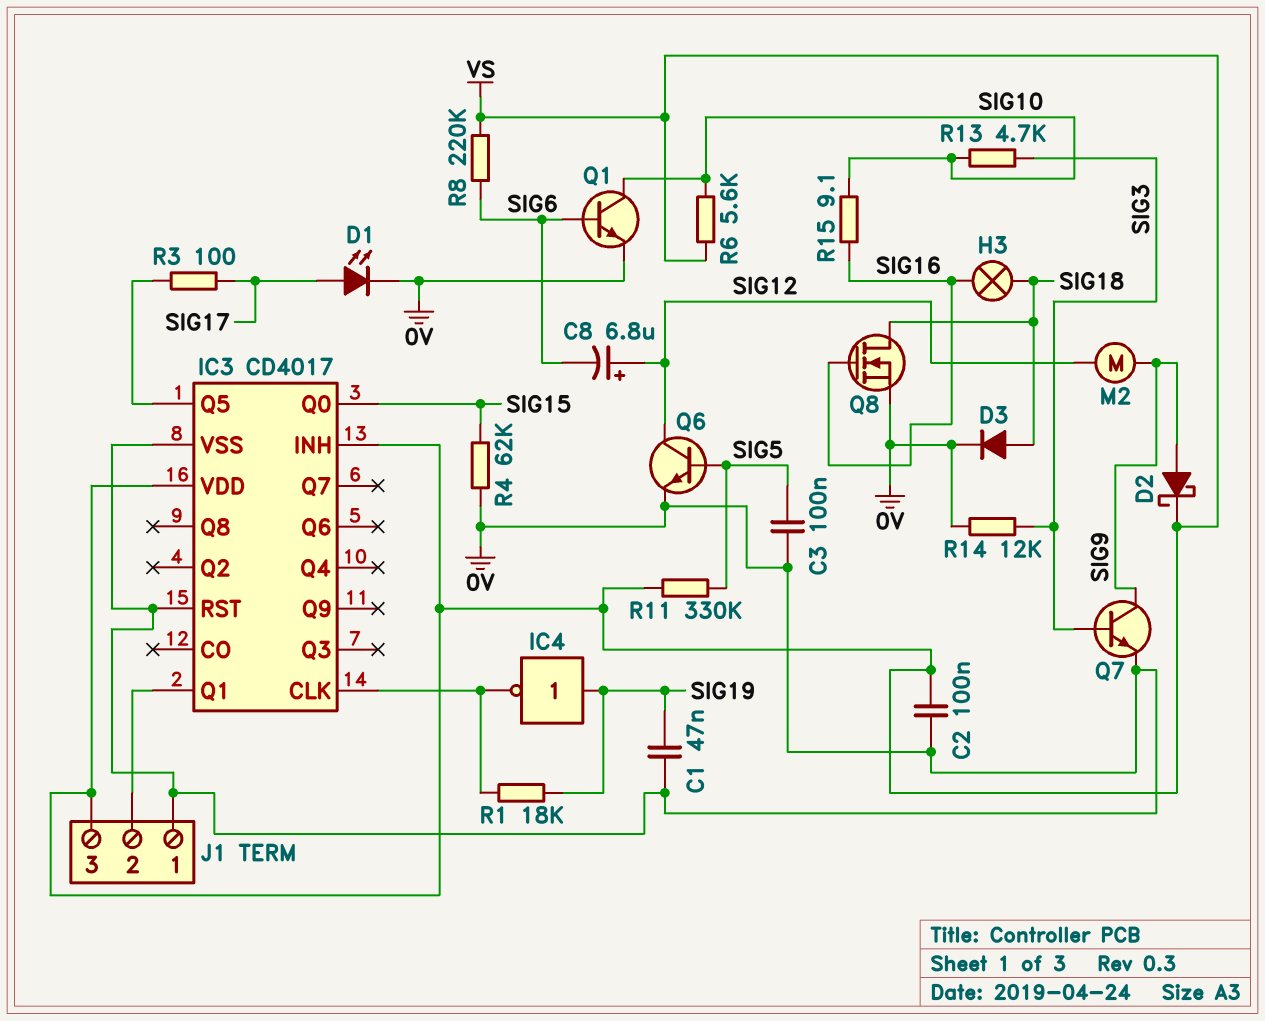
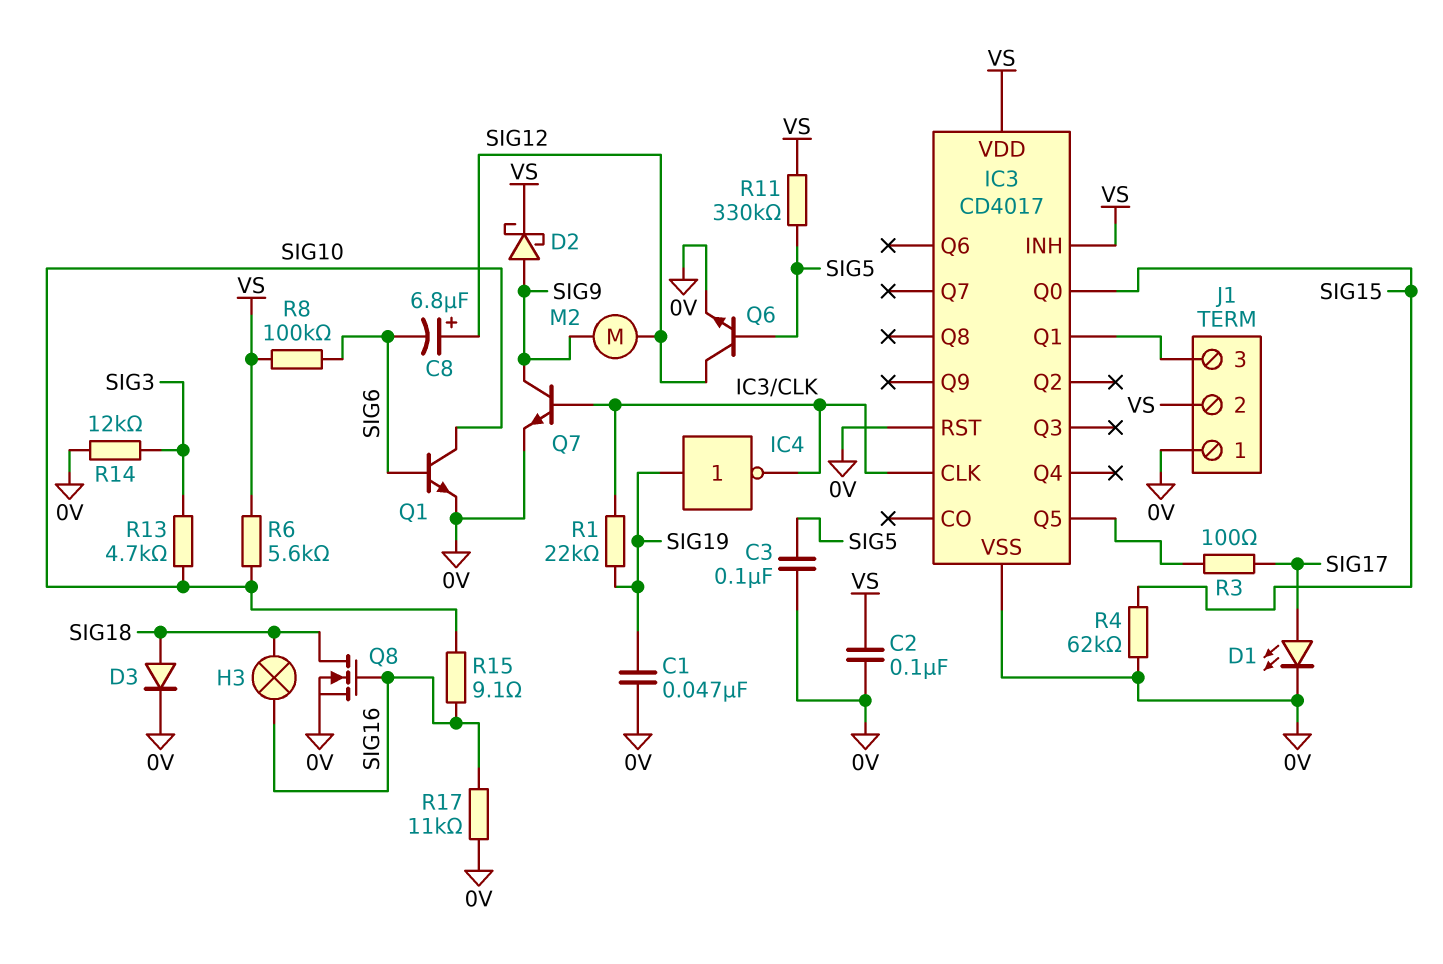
J1 pin 2: IC3/Q1 -> VS
J1 pin 3: VS -> IC3/Q1
Q7: NPN (B SIG3, C SIG9, E 0V) -> NPN (B IC3/CLK, C SIG9, E 0V)
R1: 18k (IC3/CLK, SIG19) -> 22k (IC3/CLK, SIG19)
R8: 220k (SIG6, VS) -> 100k (SIG6, VS)
R17: none -> 11k (0V, SIG16)

